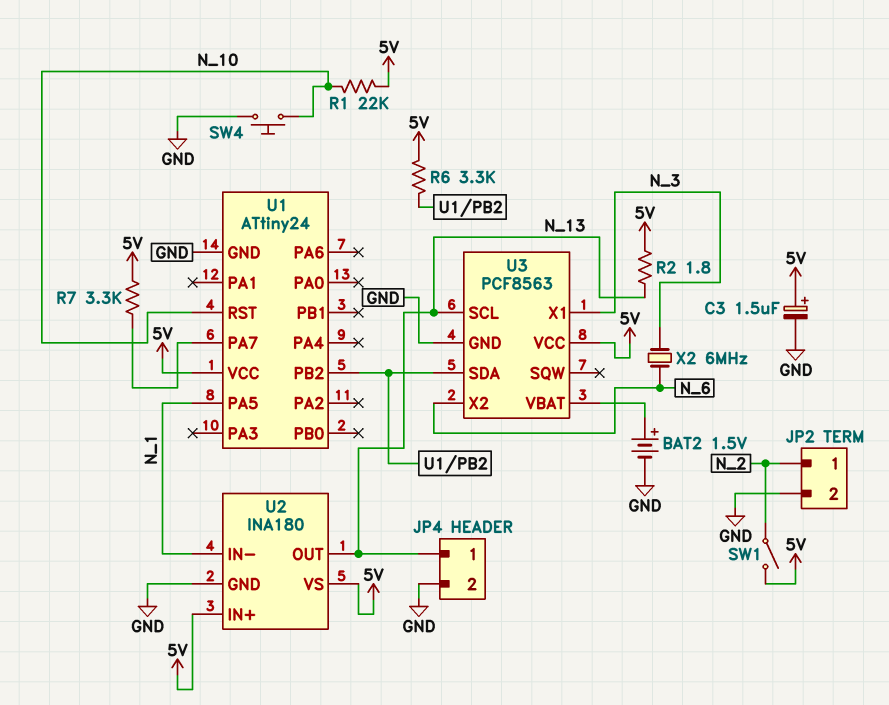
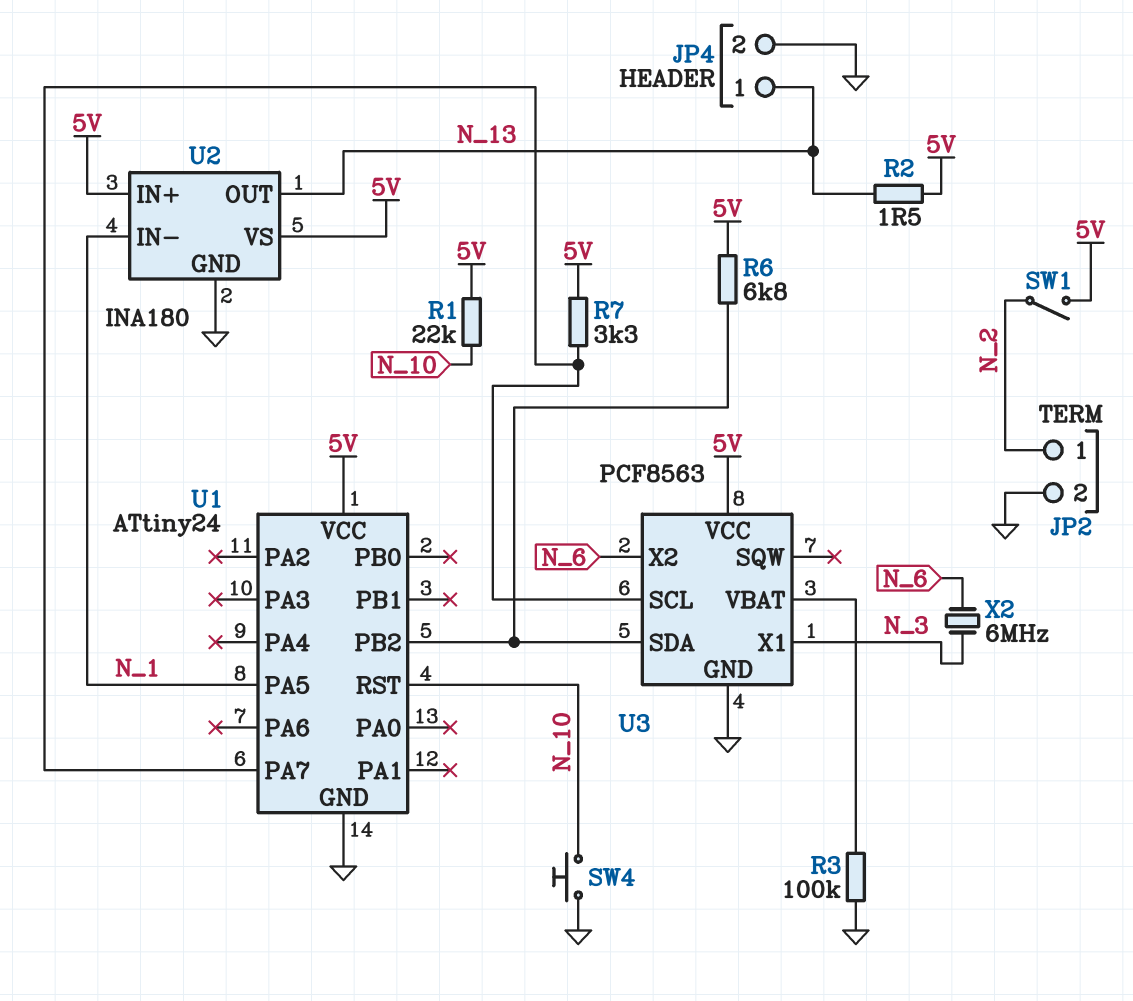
BAT2: 1.5V (plus U3/VBAT, minus GND) -> none
C3: 1.5uF (plus 5V, minus GND) -> none
R2: 1.8 (5V, N_13) -> 1.5 (5V, N_13)
R3: none -> 100k (GND, U3/VBAT)
R6: 3.3k (5V, U1/PB2) -> 6.8k (5V, U1/PB2)
U3 pin SCL: N_13 -> U1/PA7

